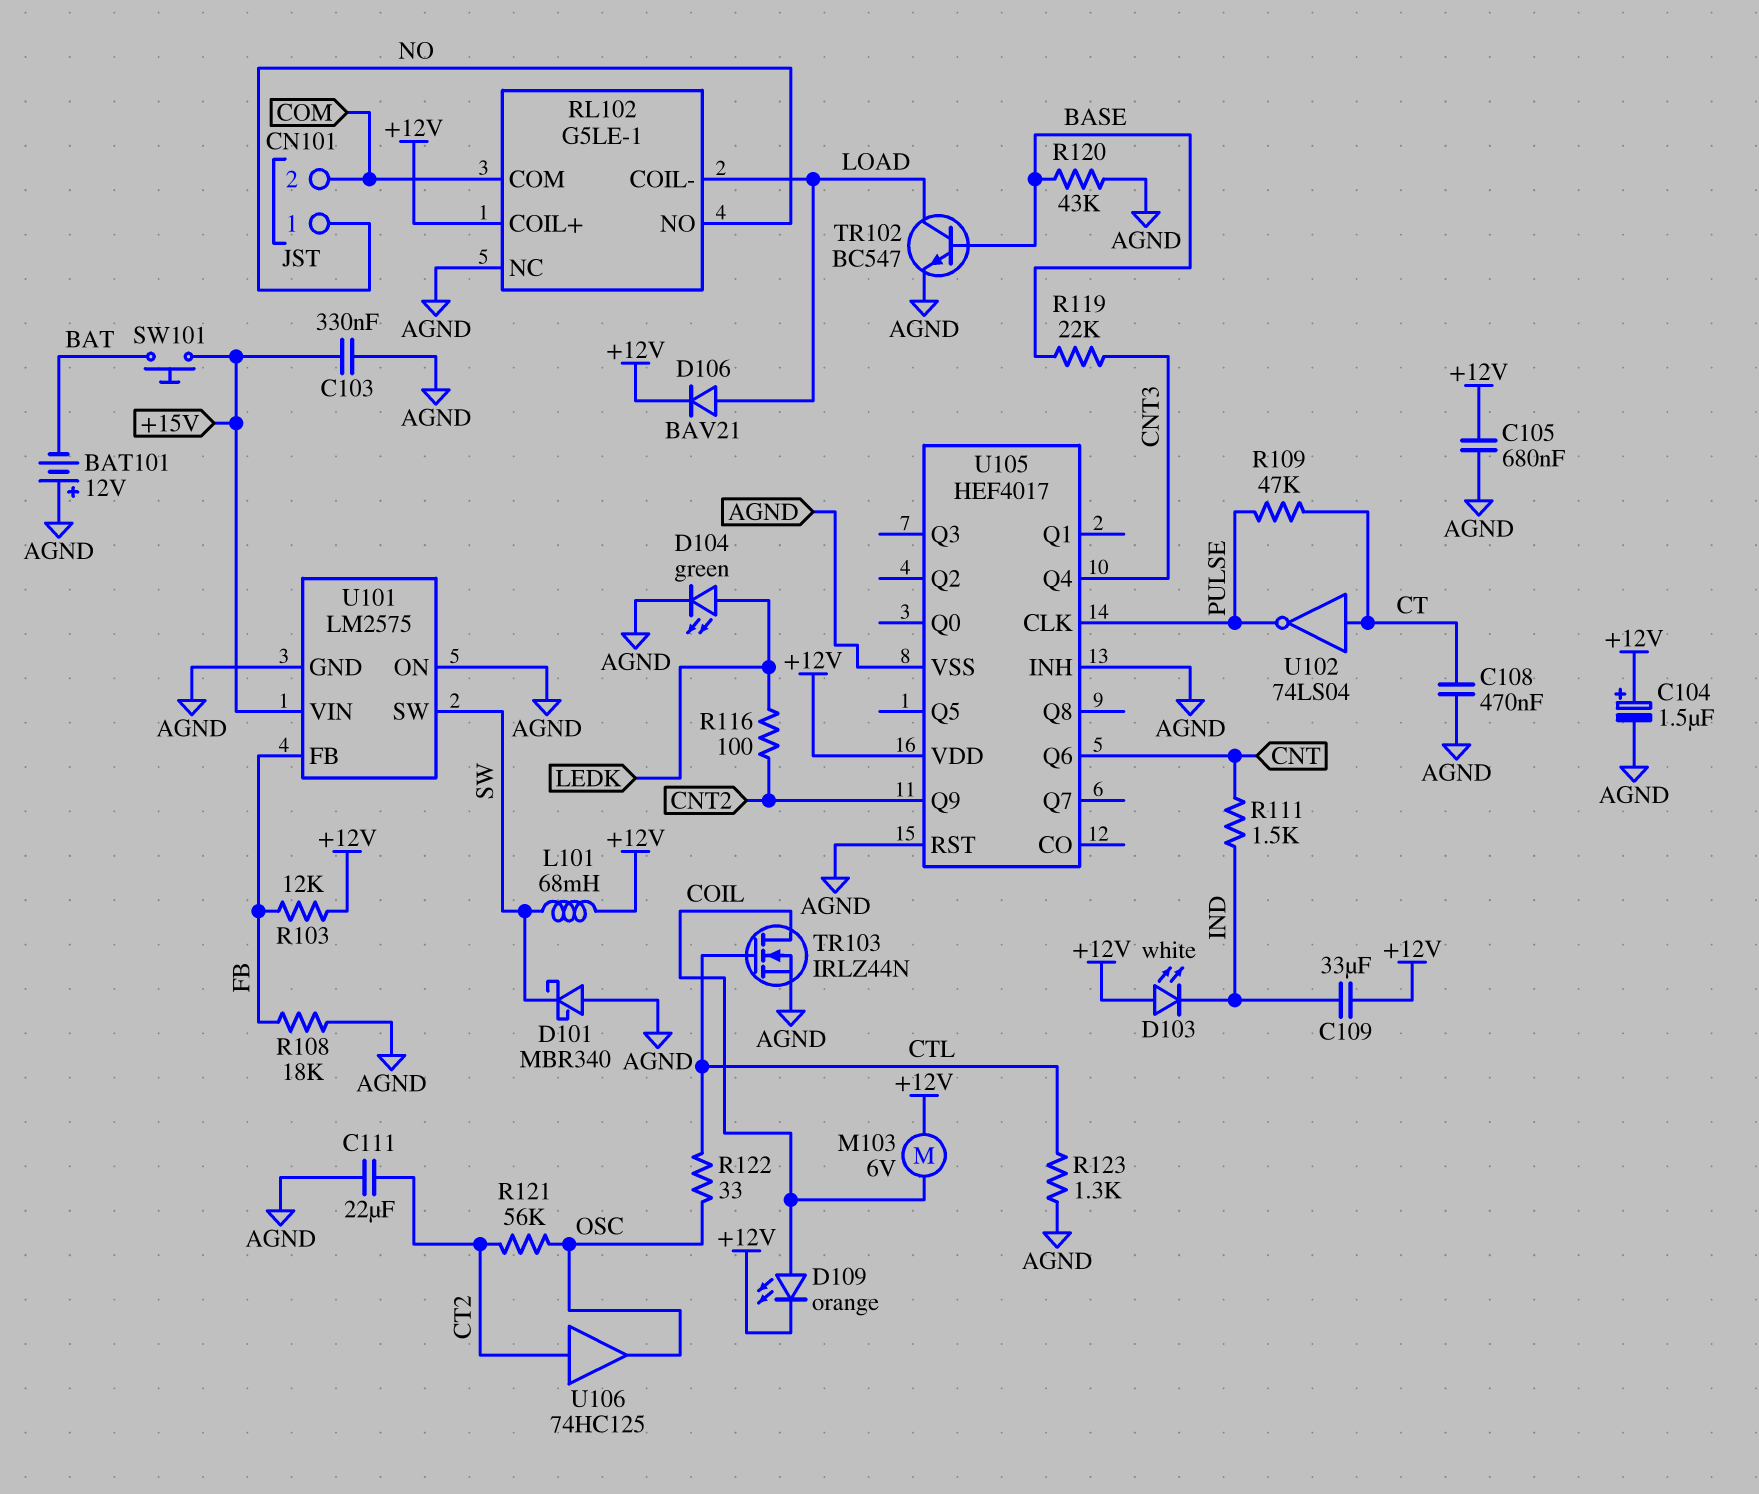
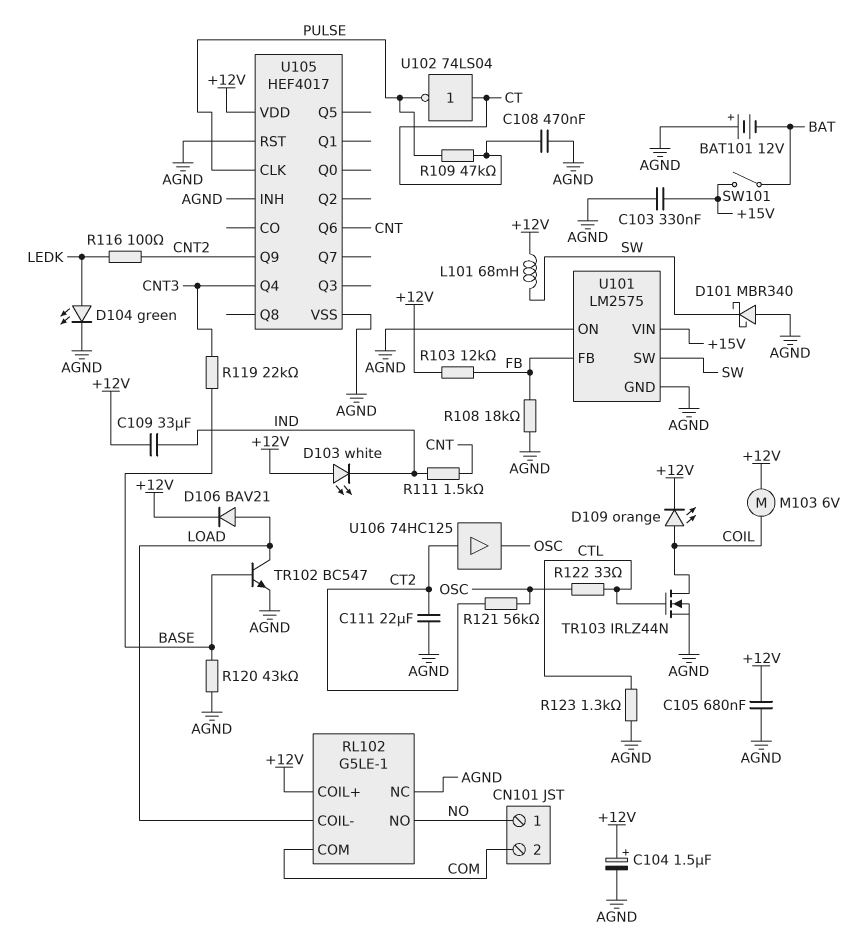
SW101: button (+15V, BAT) -> switch (+15V, BAT)

